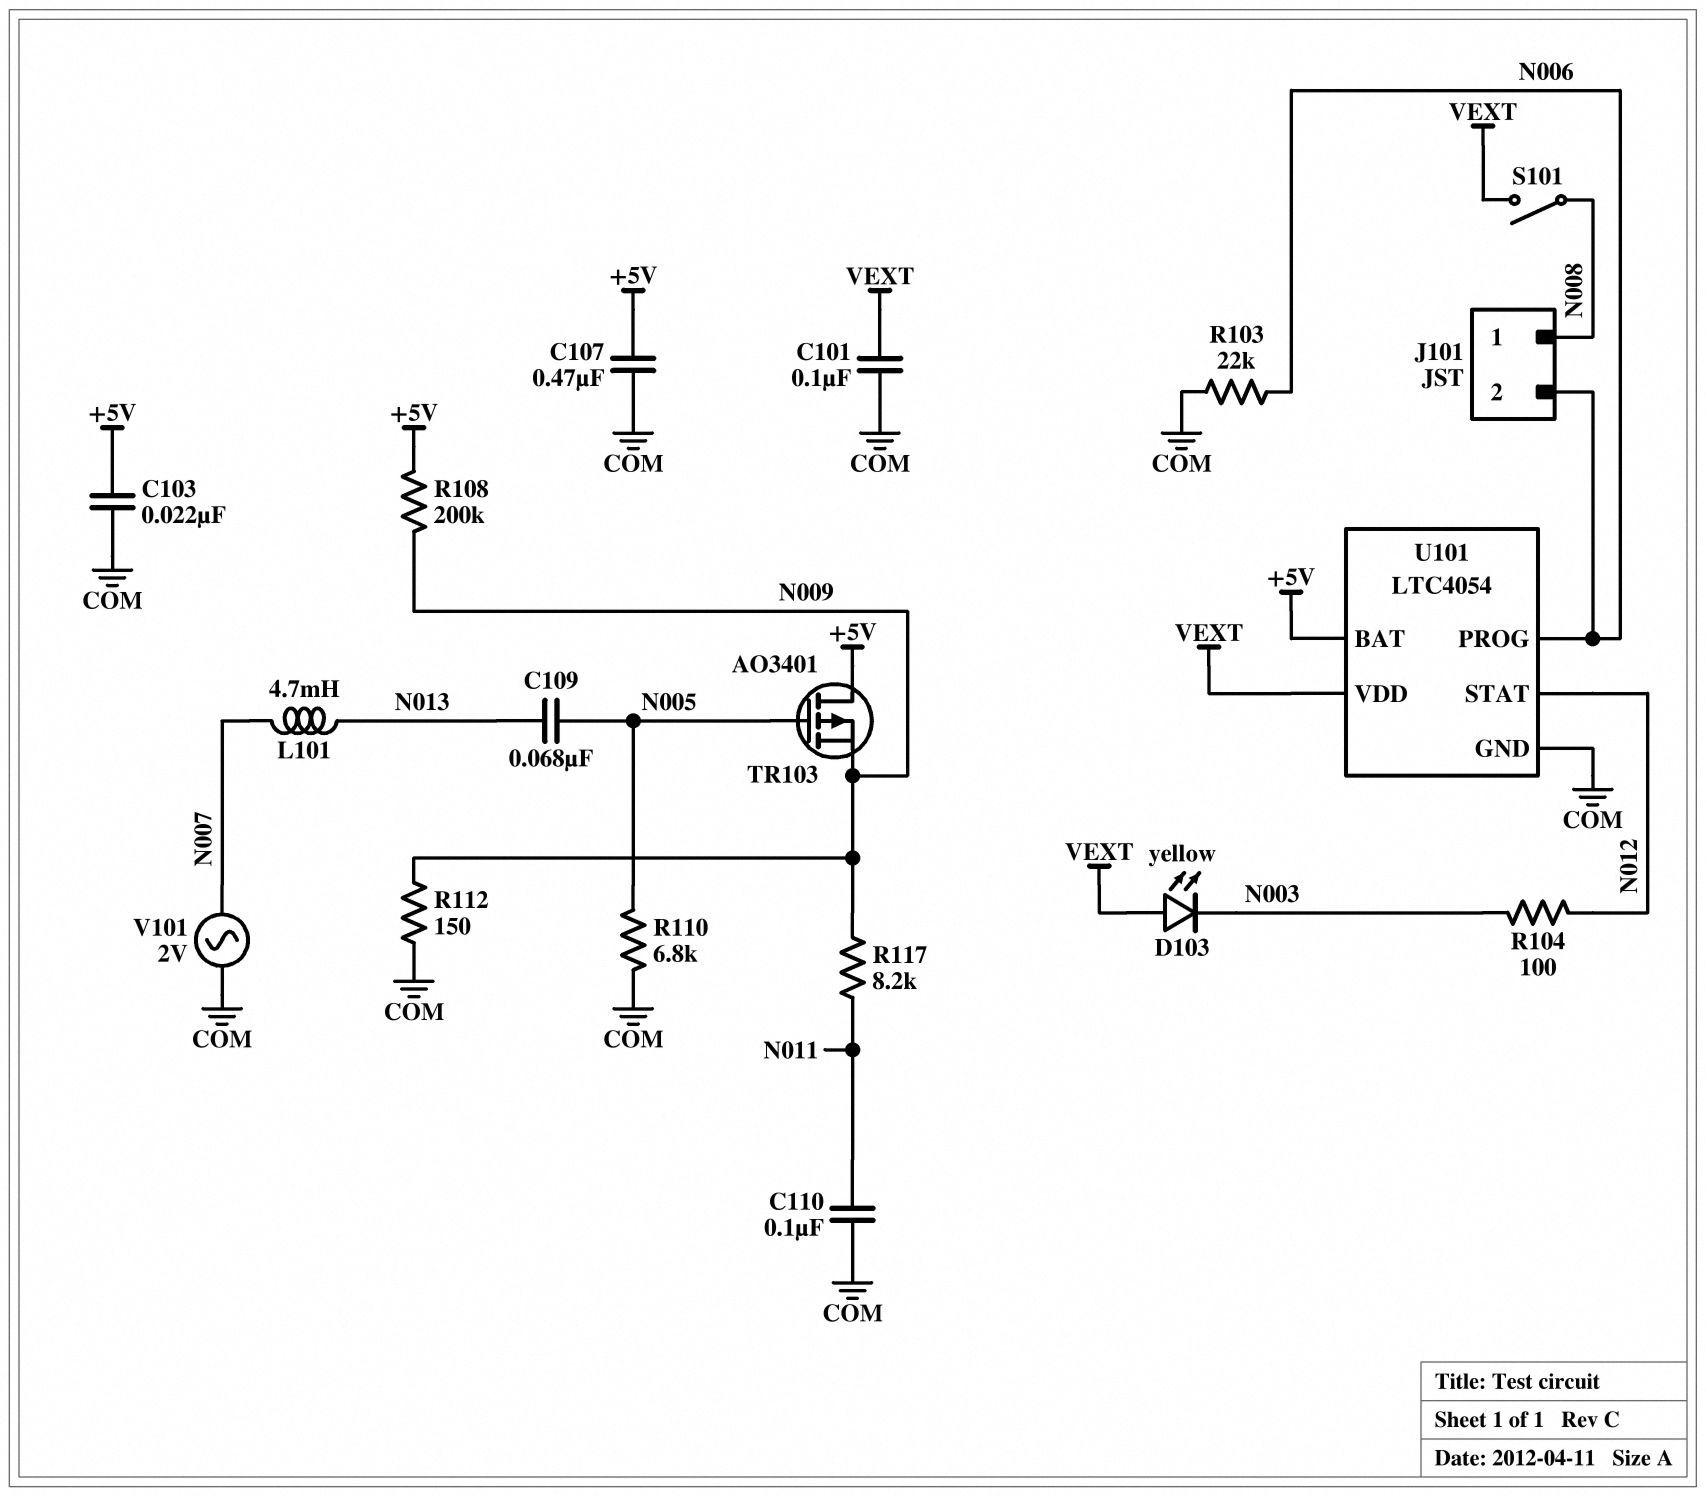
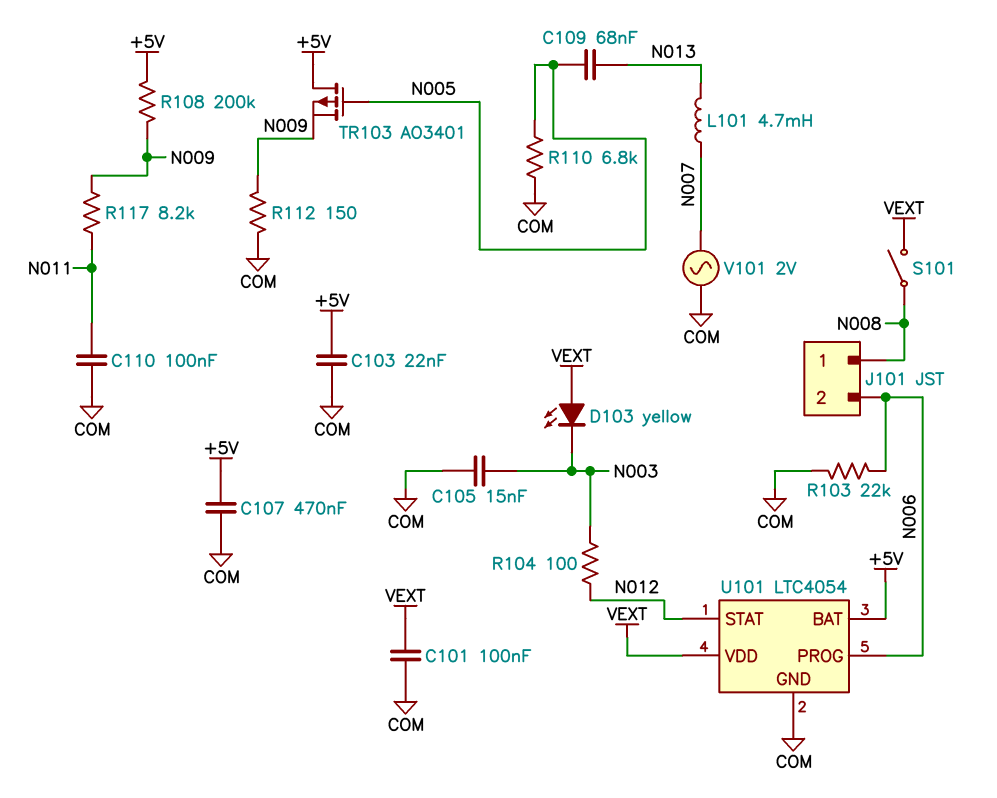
C105: none -> 15nF (COM, N003)

